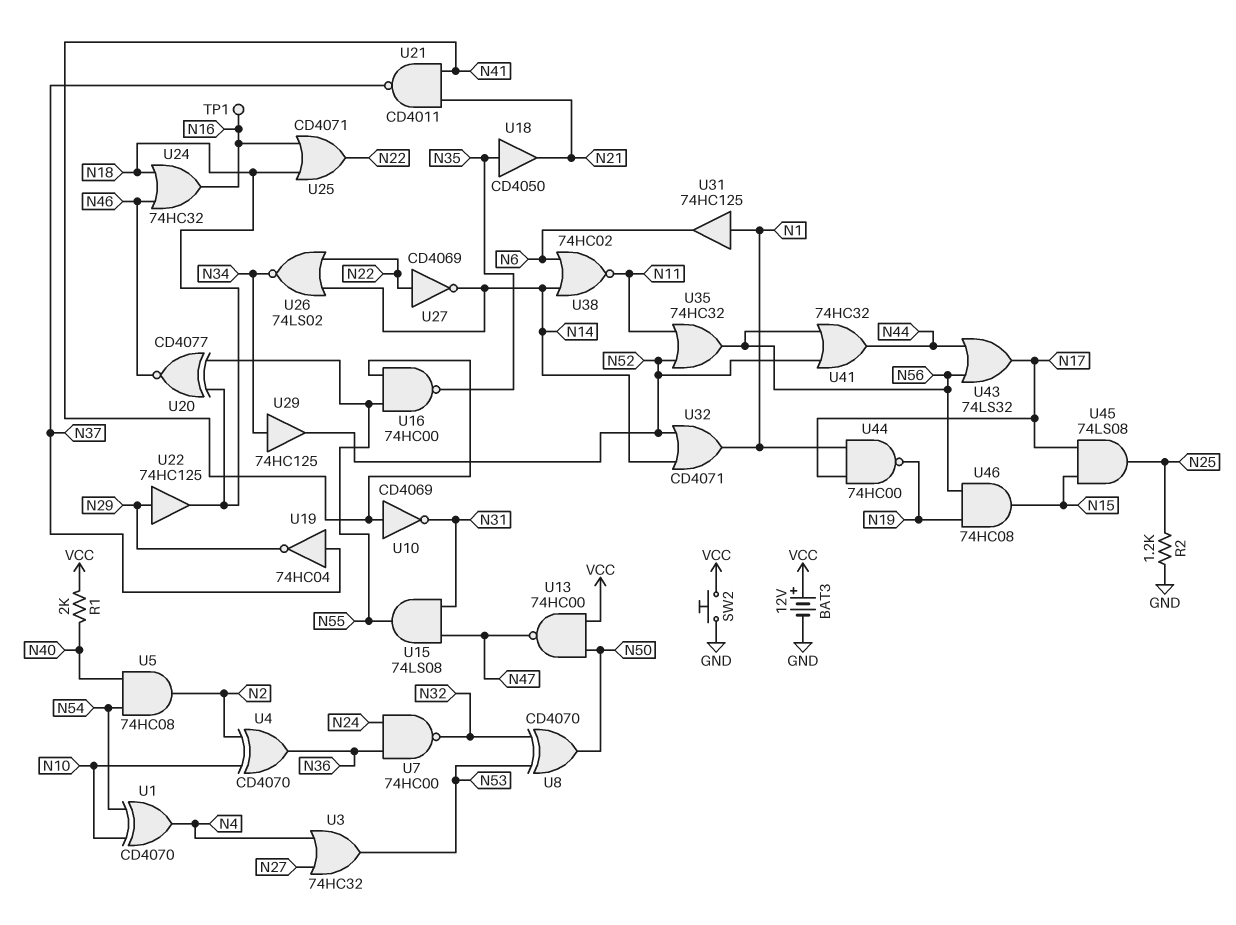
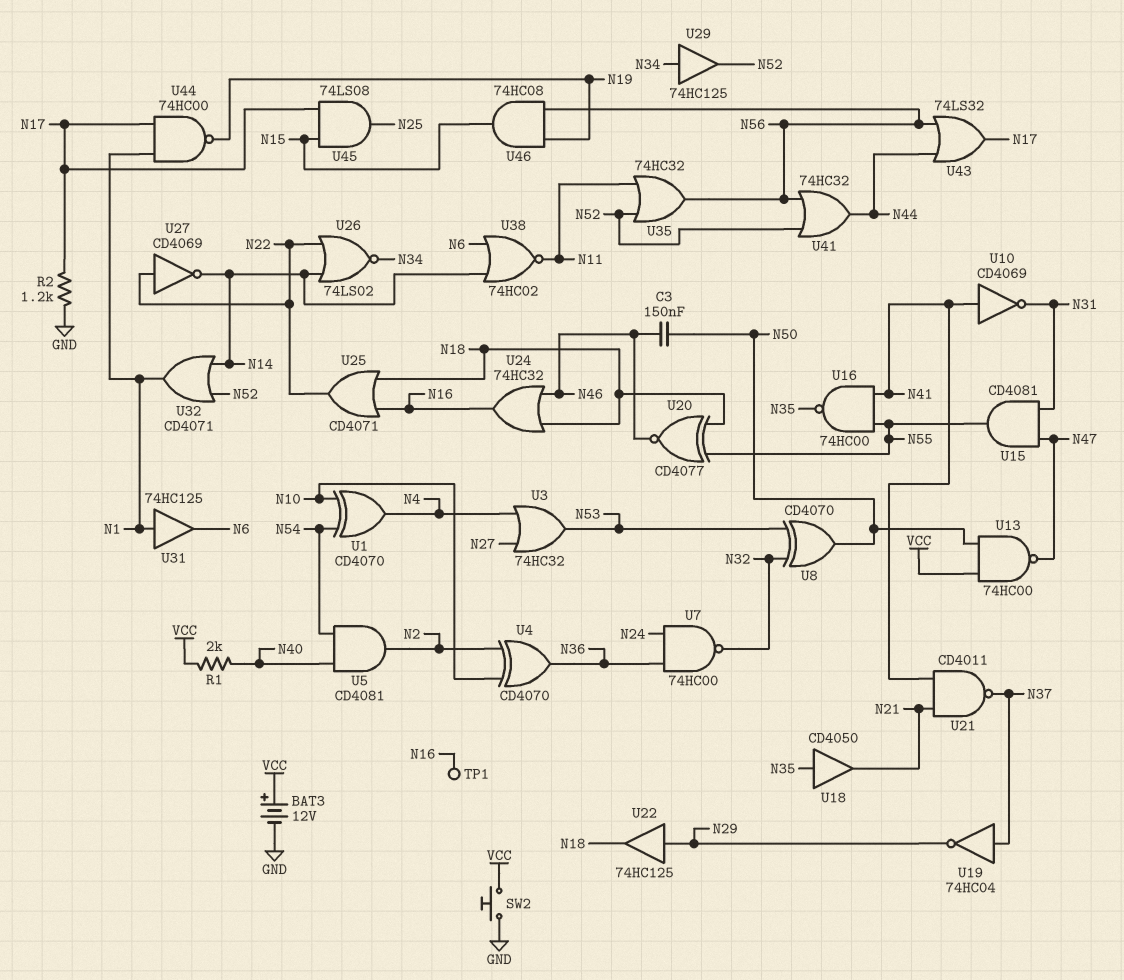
C3: none -> 150nF (N46, N50)
R2: 1.2k (GND, N25) -> 1.2k (GND, N17)
U5: AND 74HC08 (in N40, in N54, out N2) -> AND CD4081 (in N40, in N54, out N2)
U15: AND 74LS08 (in N31, in N47, out N55) -> AND CD4081 (in N31, in N47, out N55)

